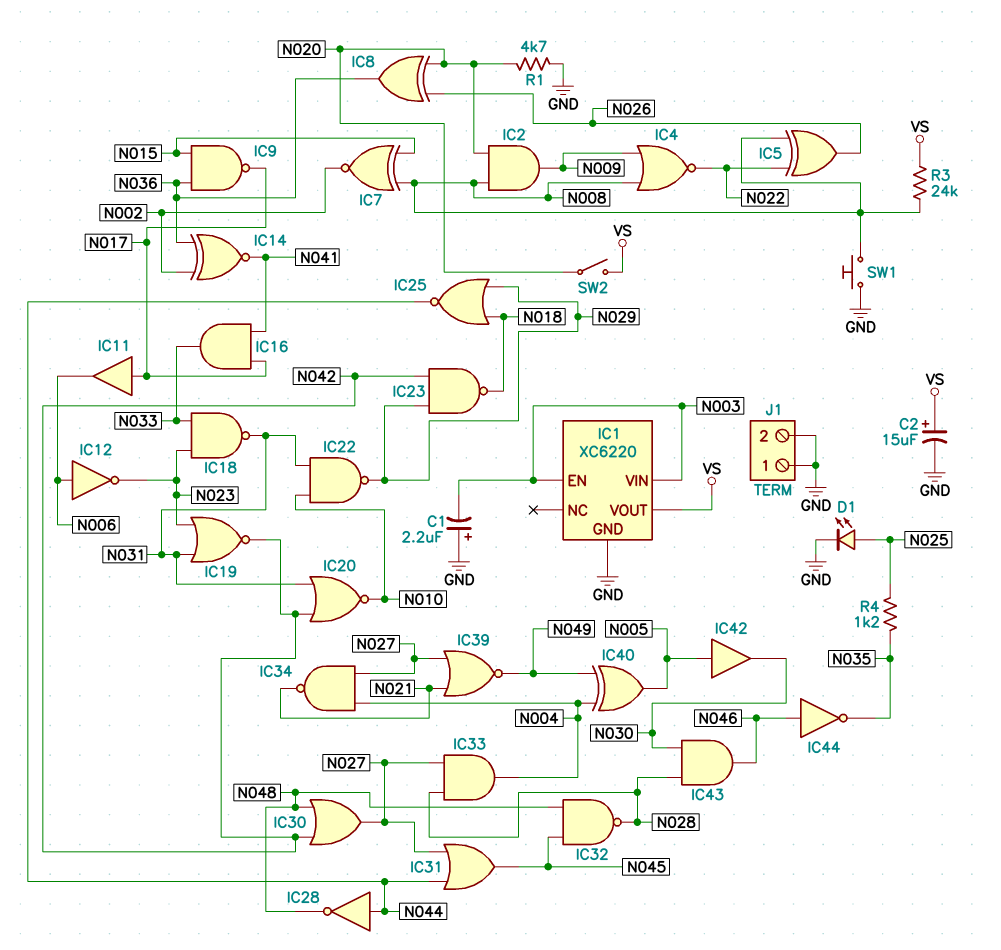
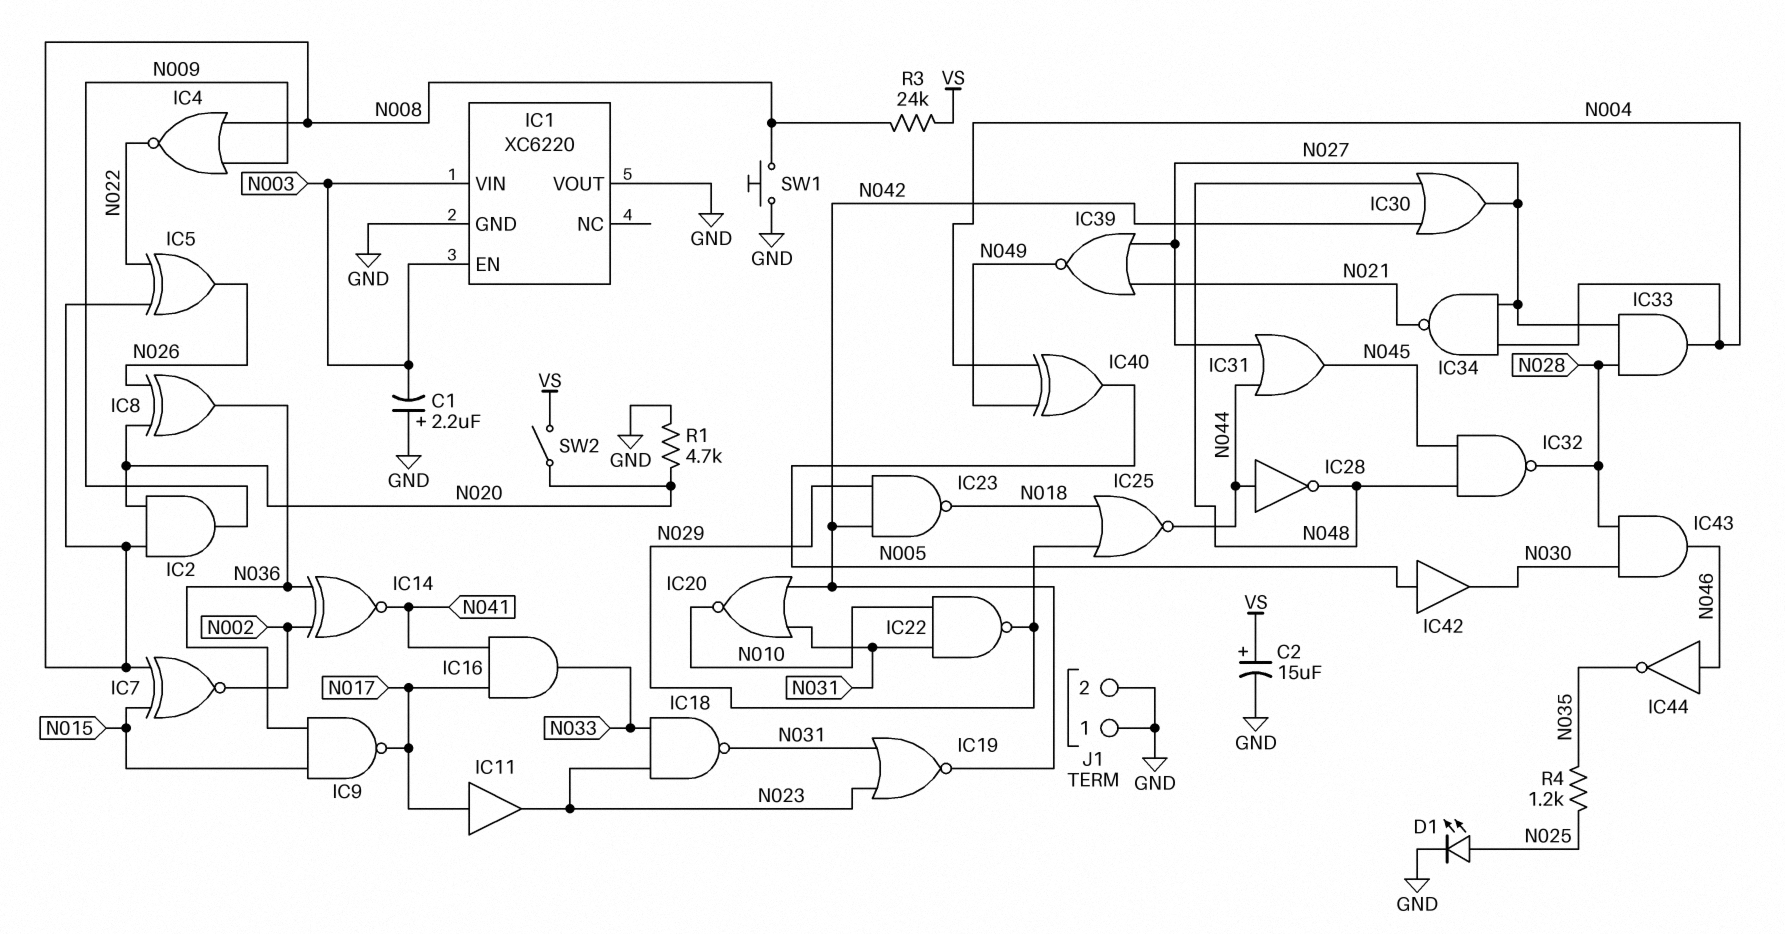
IC1 pin VOUT: VS -> GND
IC11: buffer (in N017, out N006) -> buffer (in N017, out N023)
IC12: NOT (in N006, out N023) -> none

